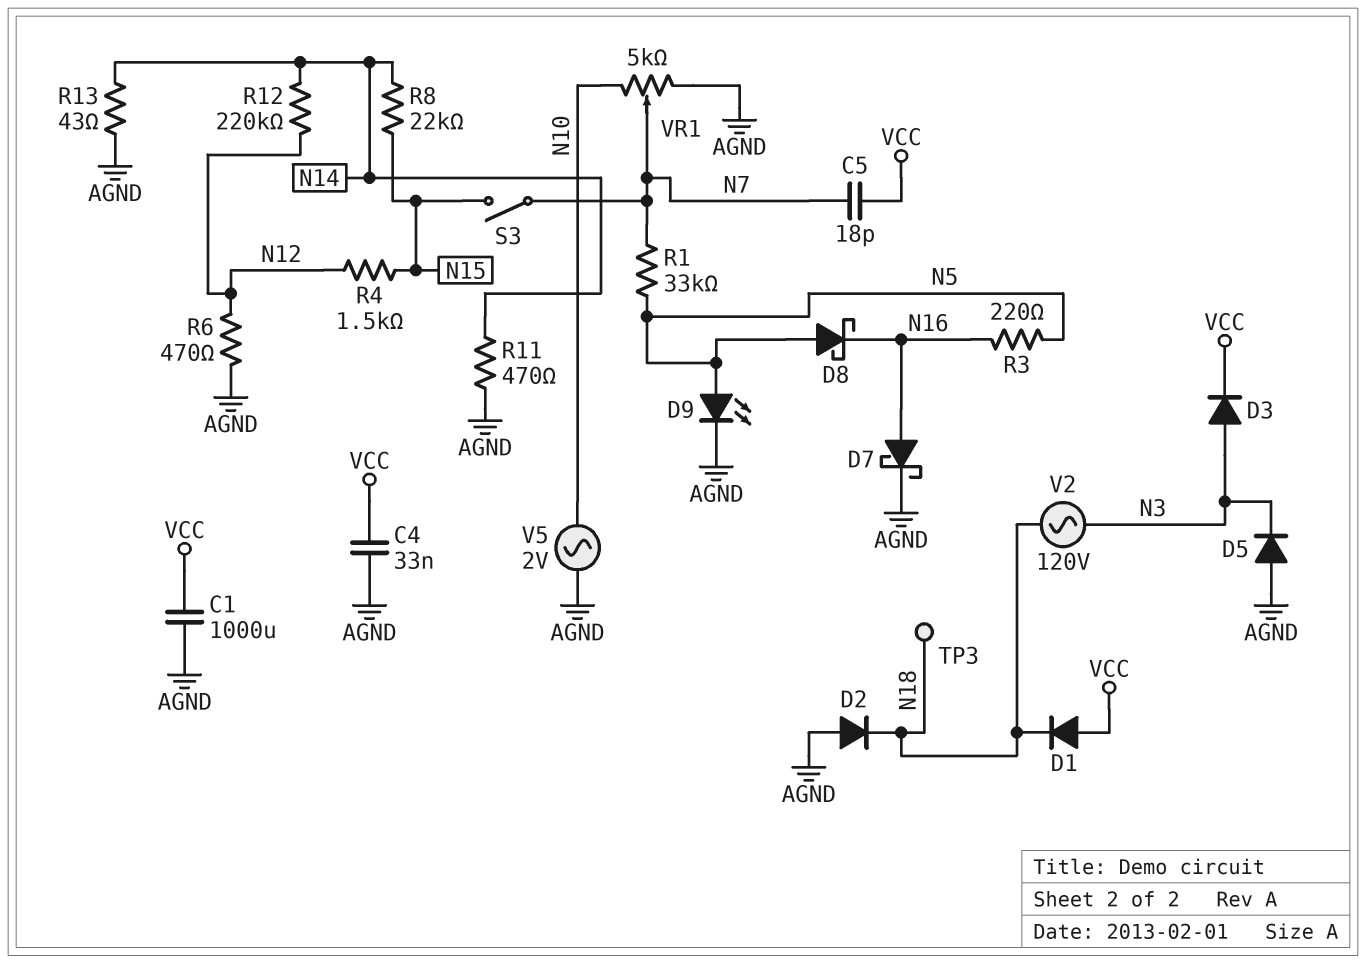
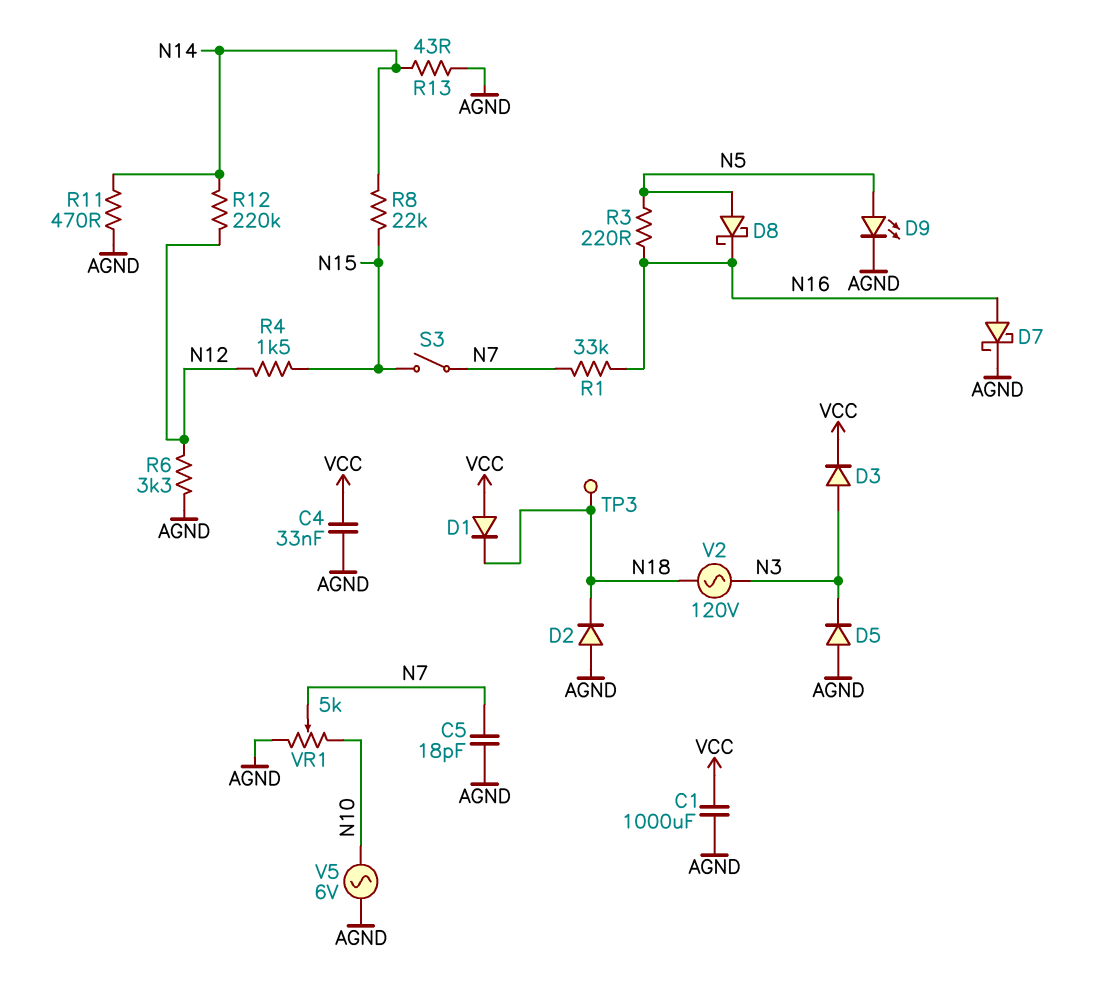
C5: 18pF (N7, VCC) -> 18pF (AGND, N7)
R1: 33k (N5, N7) -> 33k (N7, N16)
R6: 470 (AGND, N12) -> 3.3k (AGND, N12)
V5: AC 2V (AGND, N10) -> AC 6V (AGND, N10)

